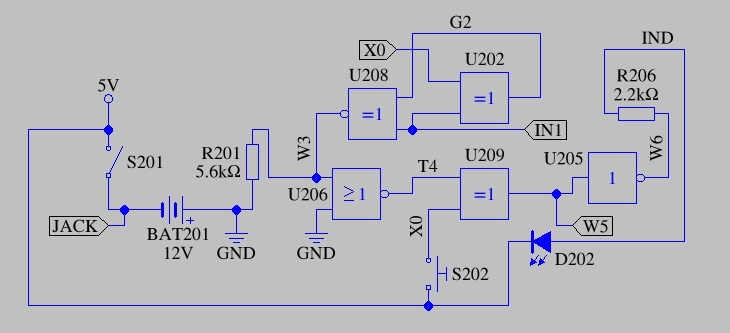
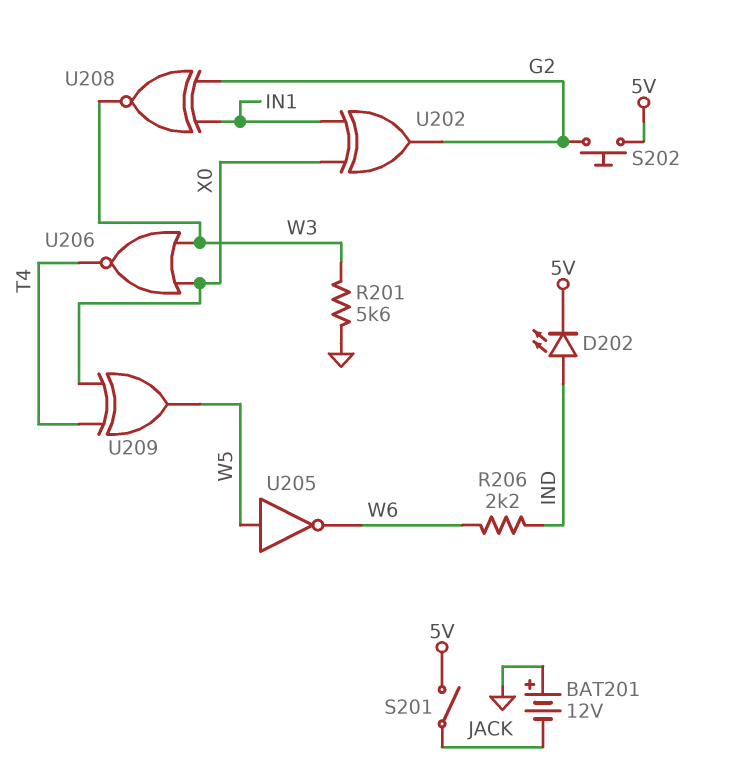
S202: button (5V, X0) -> button (5V, G2)
U206: NOR (in GND, in W3, out T4) -> NOR (in W3, in X0, out T4)

